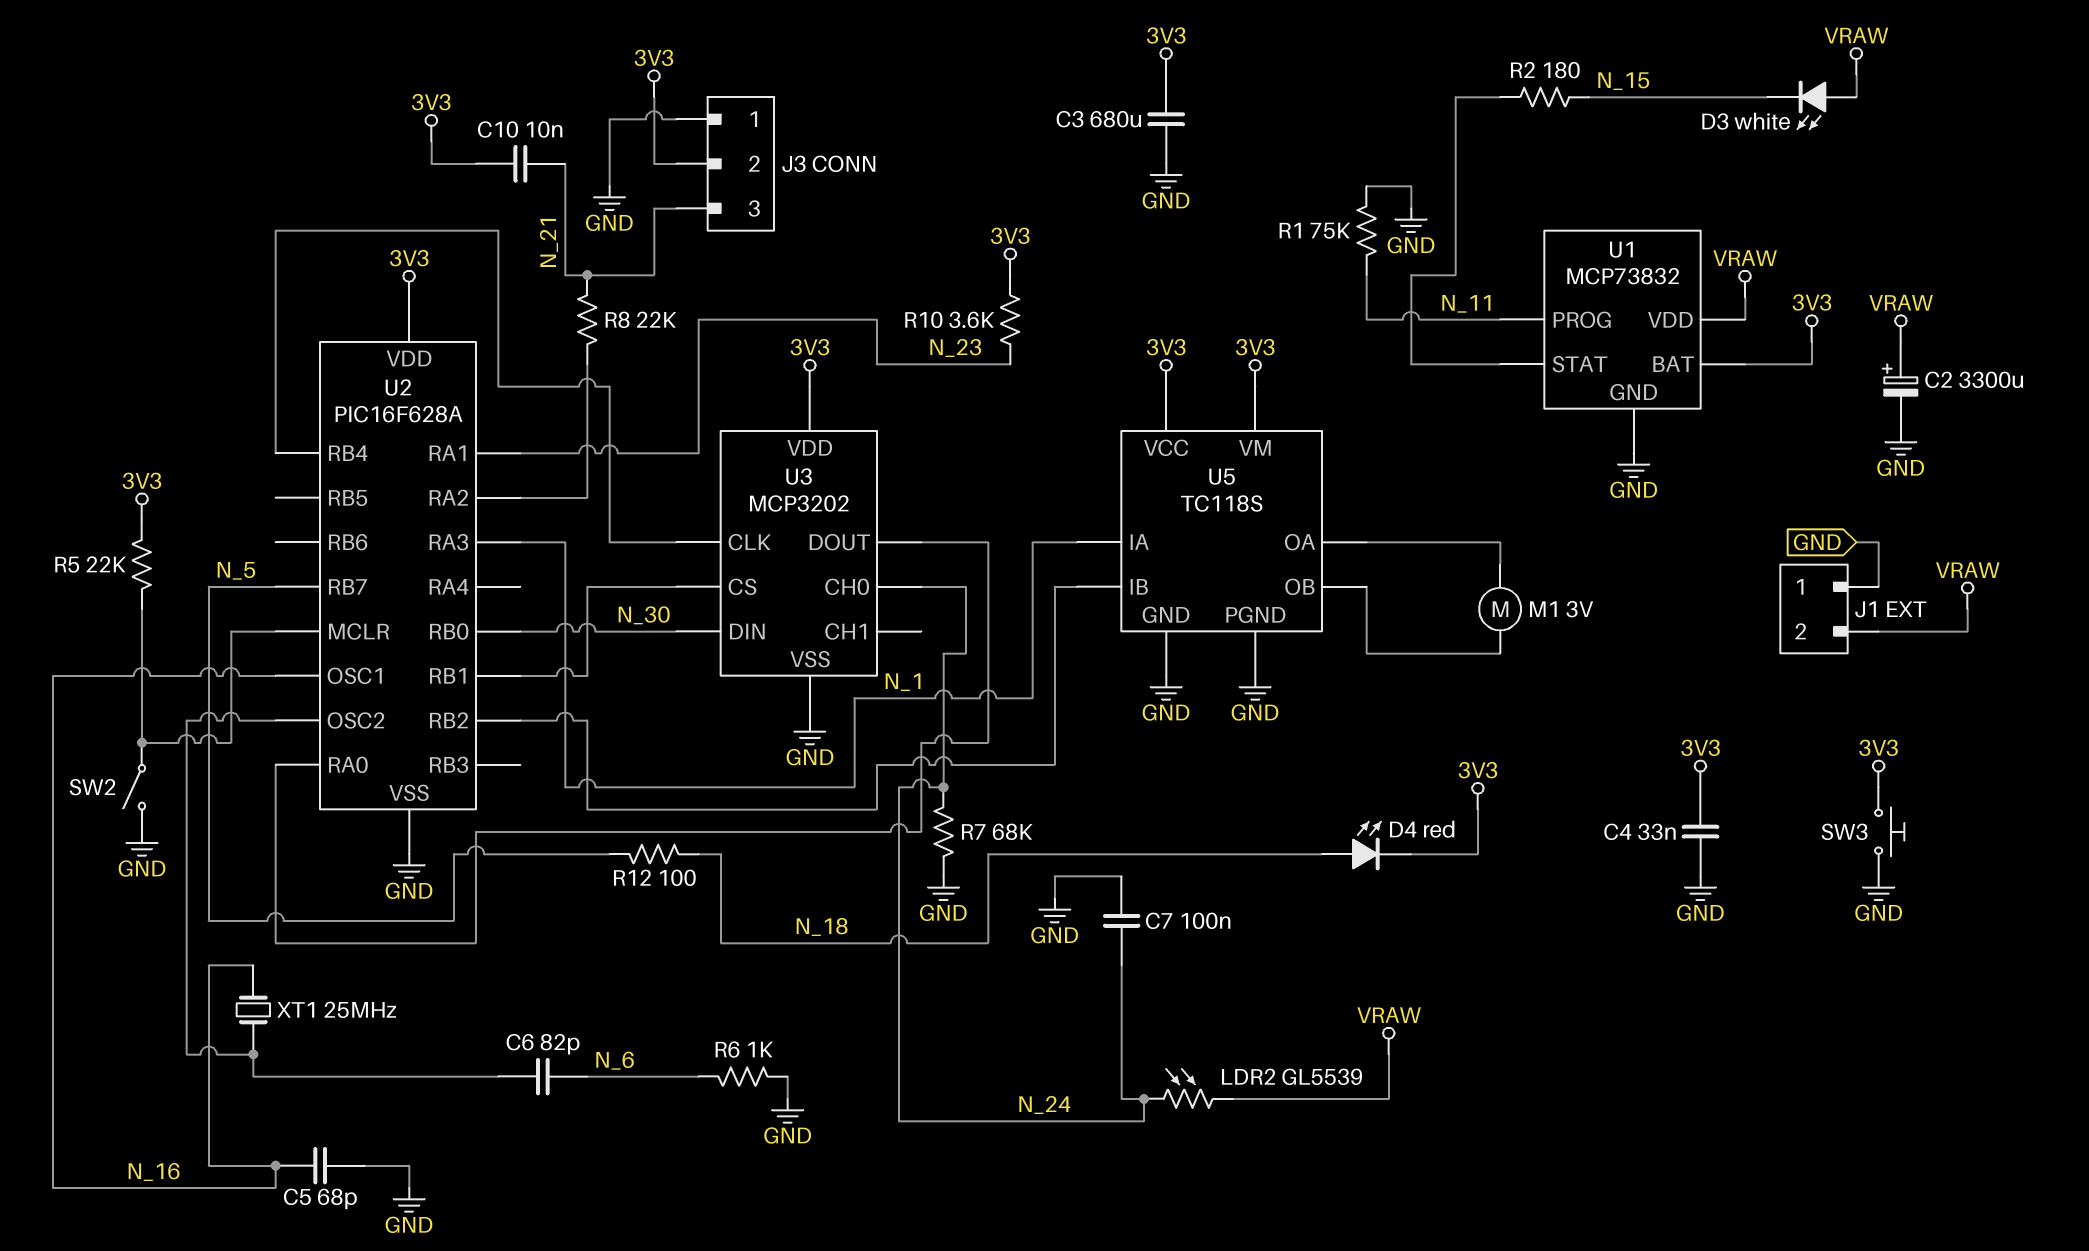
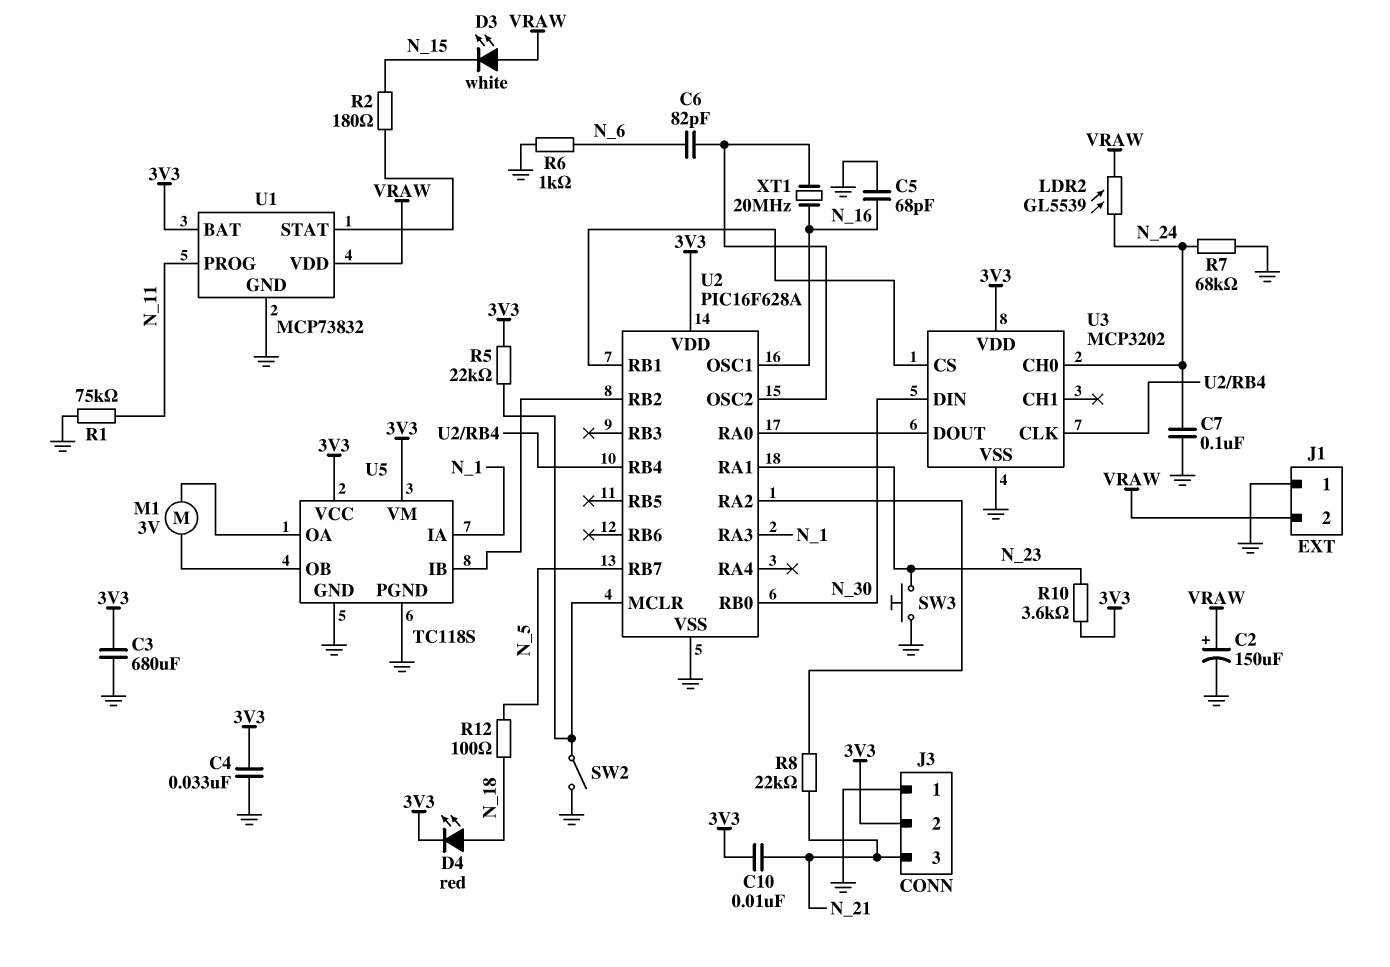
C2: 3300uF (plus VRAW, minus GND) -> 150uF (plus VRAW, minus GND)
SW3: button (3V3, GND) -> button (GND, N_23)
XT1: 25MHz (N_16, U2/OSC2) -> 20MHz (N_16, U2/OSC2)

